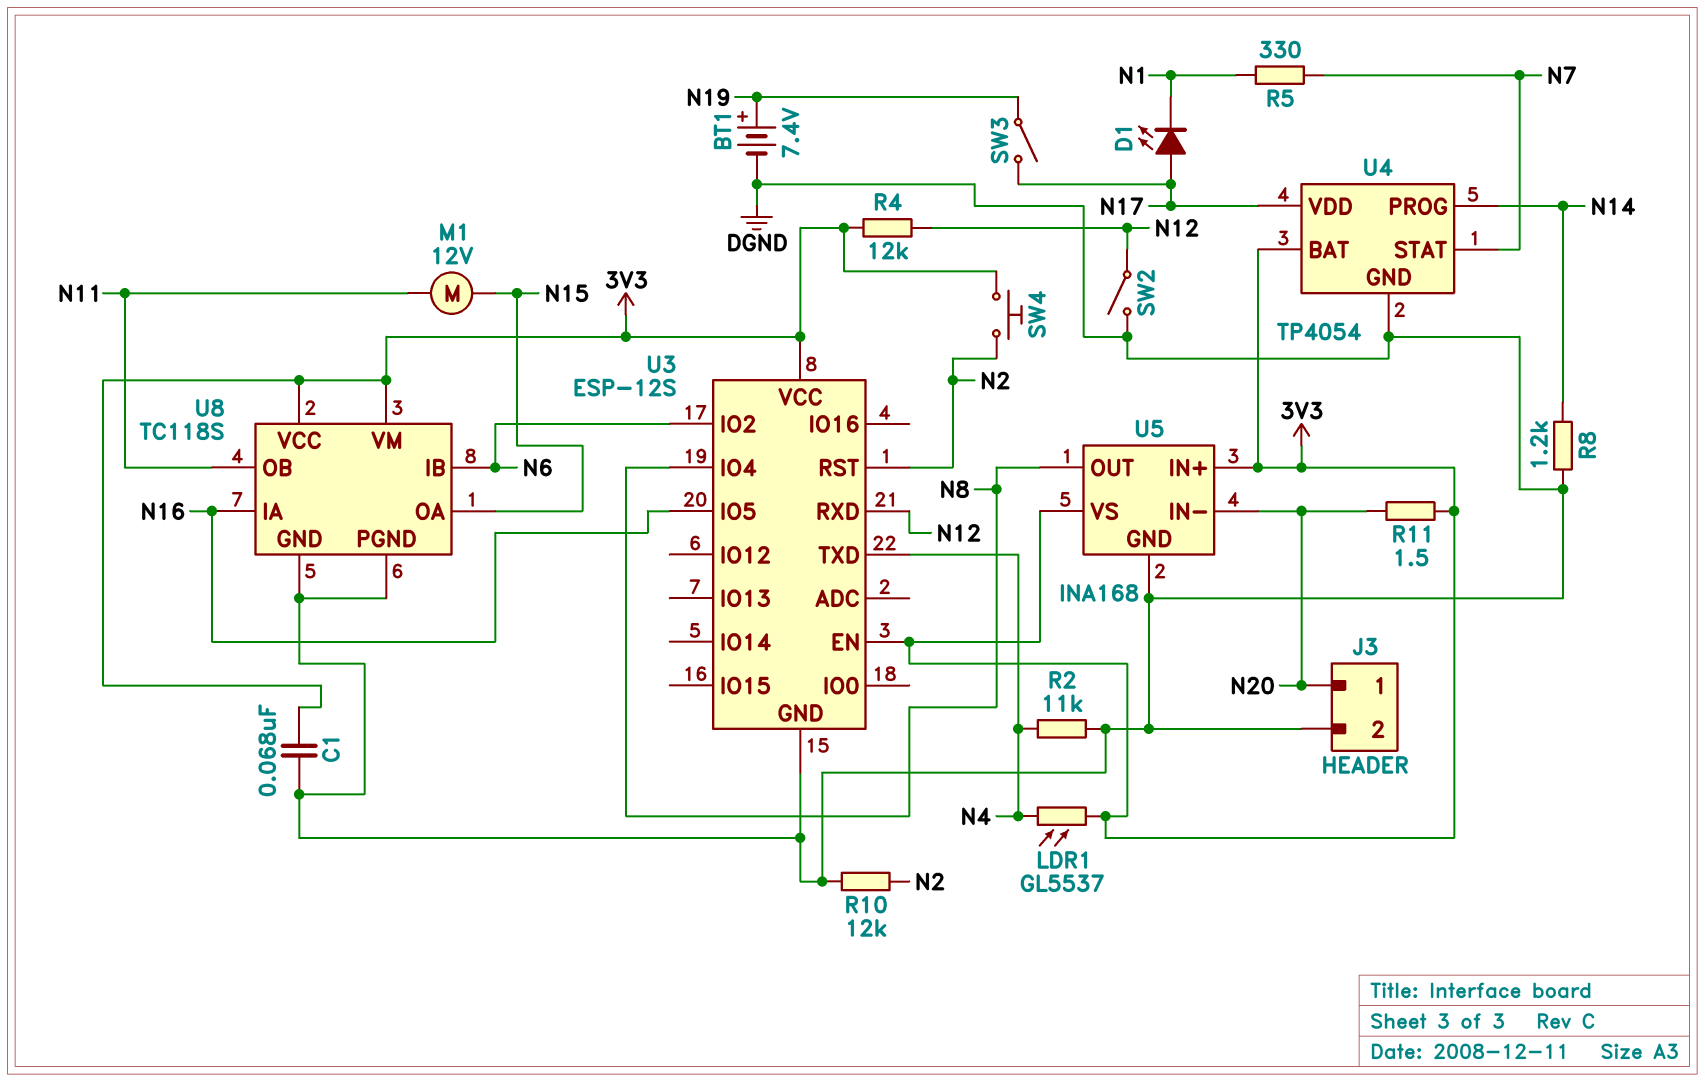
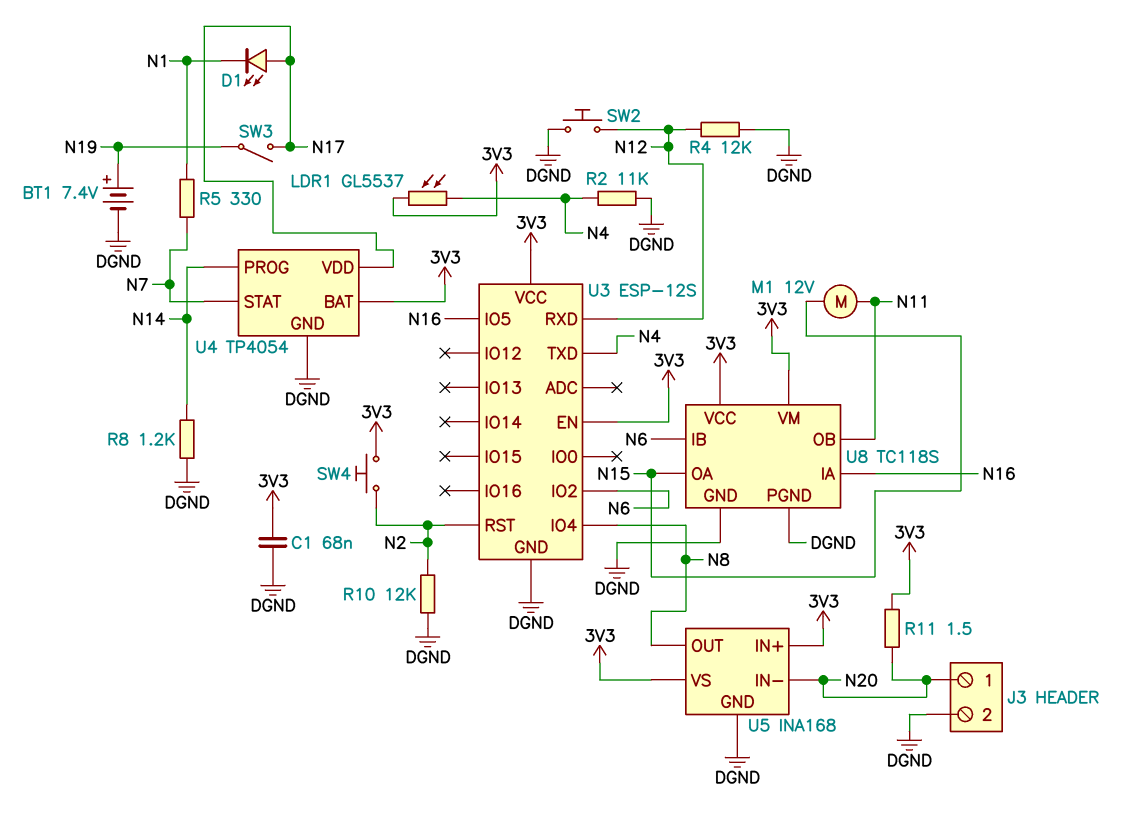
R4: 12k (3V3, N12) -> 12k (DGND, N12)
SW2: switch (DGND, N12) -> button (DGND, N12)

